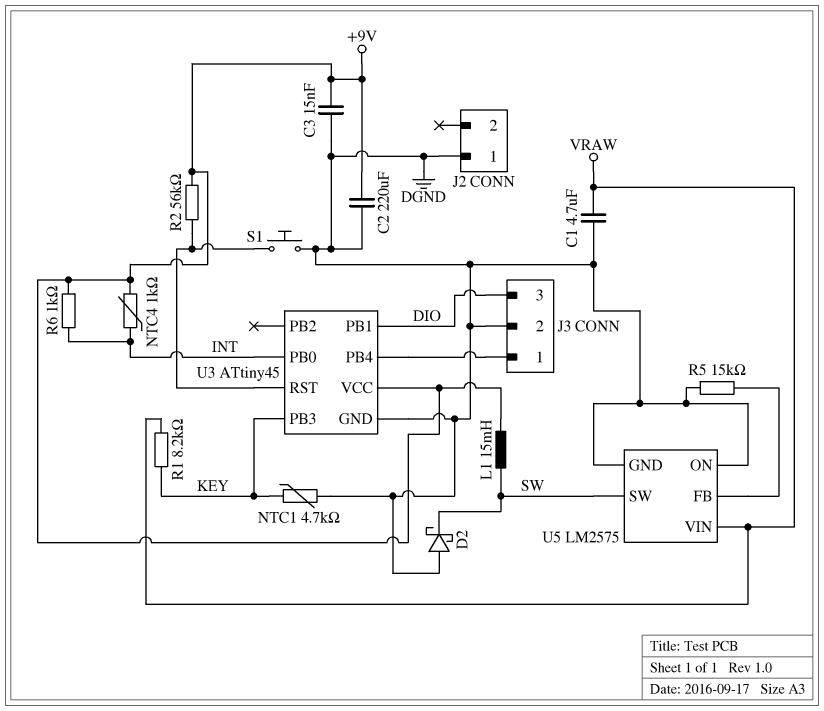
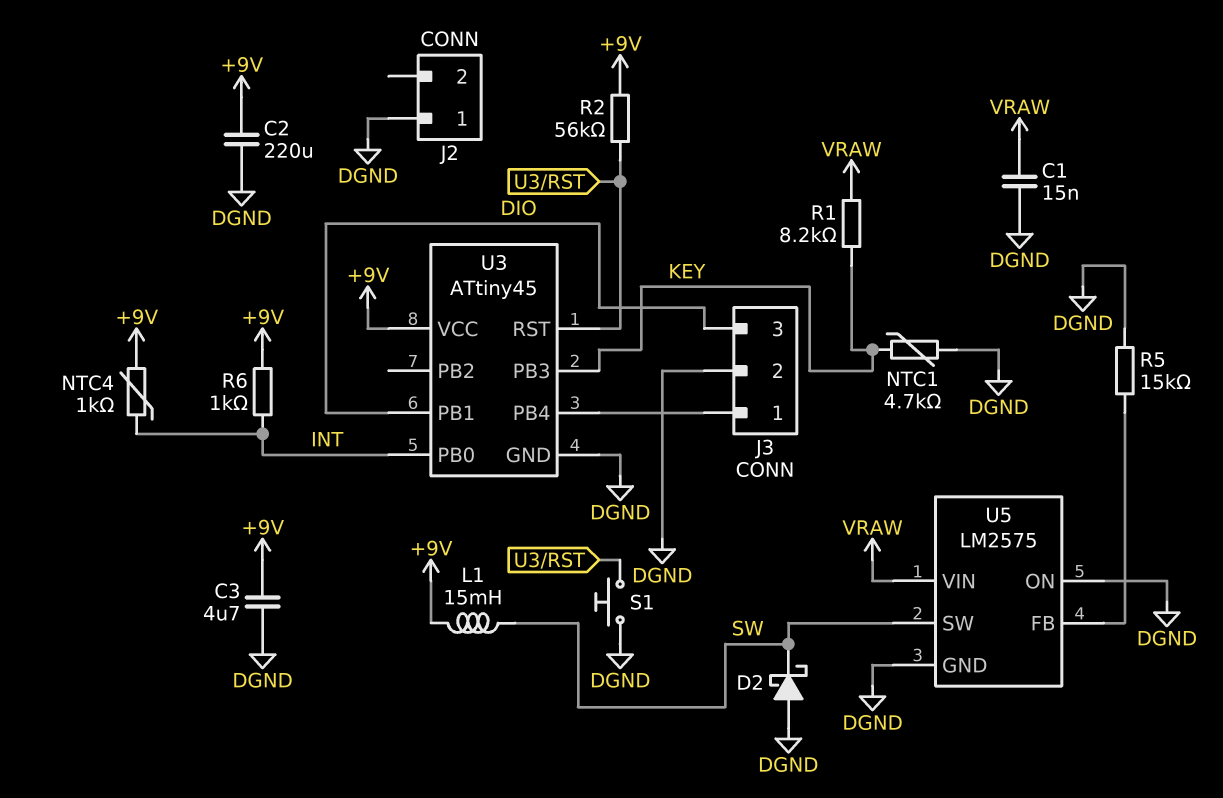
C1: 4.7uF (DGND, VRAW) -> 15nF (DGND, VRAW)
C3: 15nF (+9V, DGND) -> 4.7uF (+9V, DGND)

